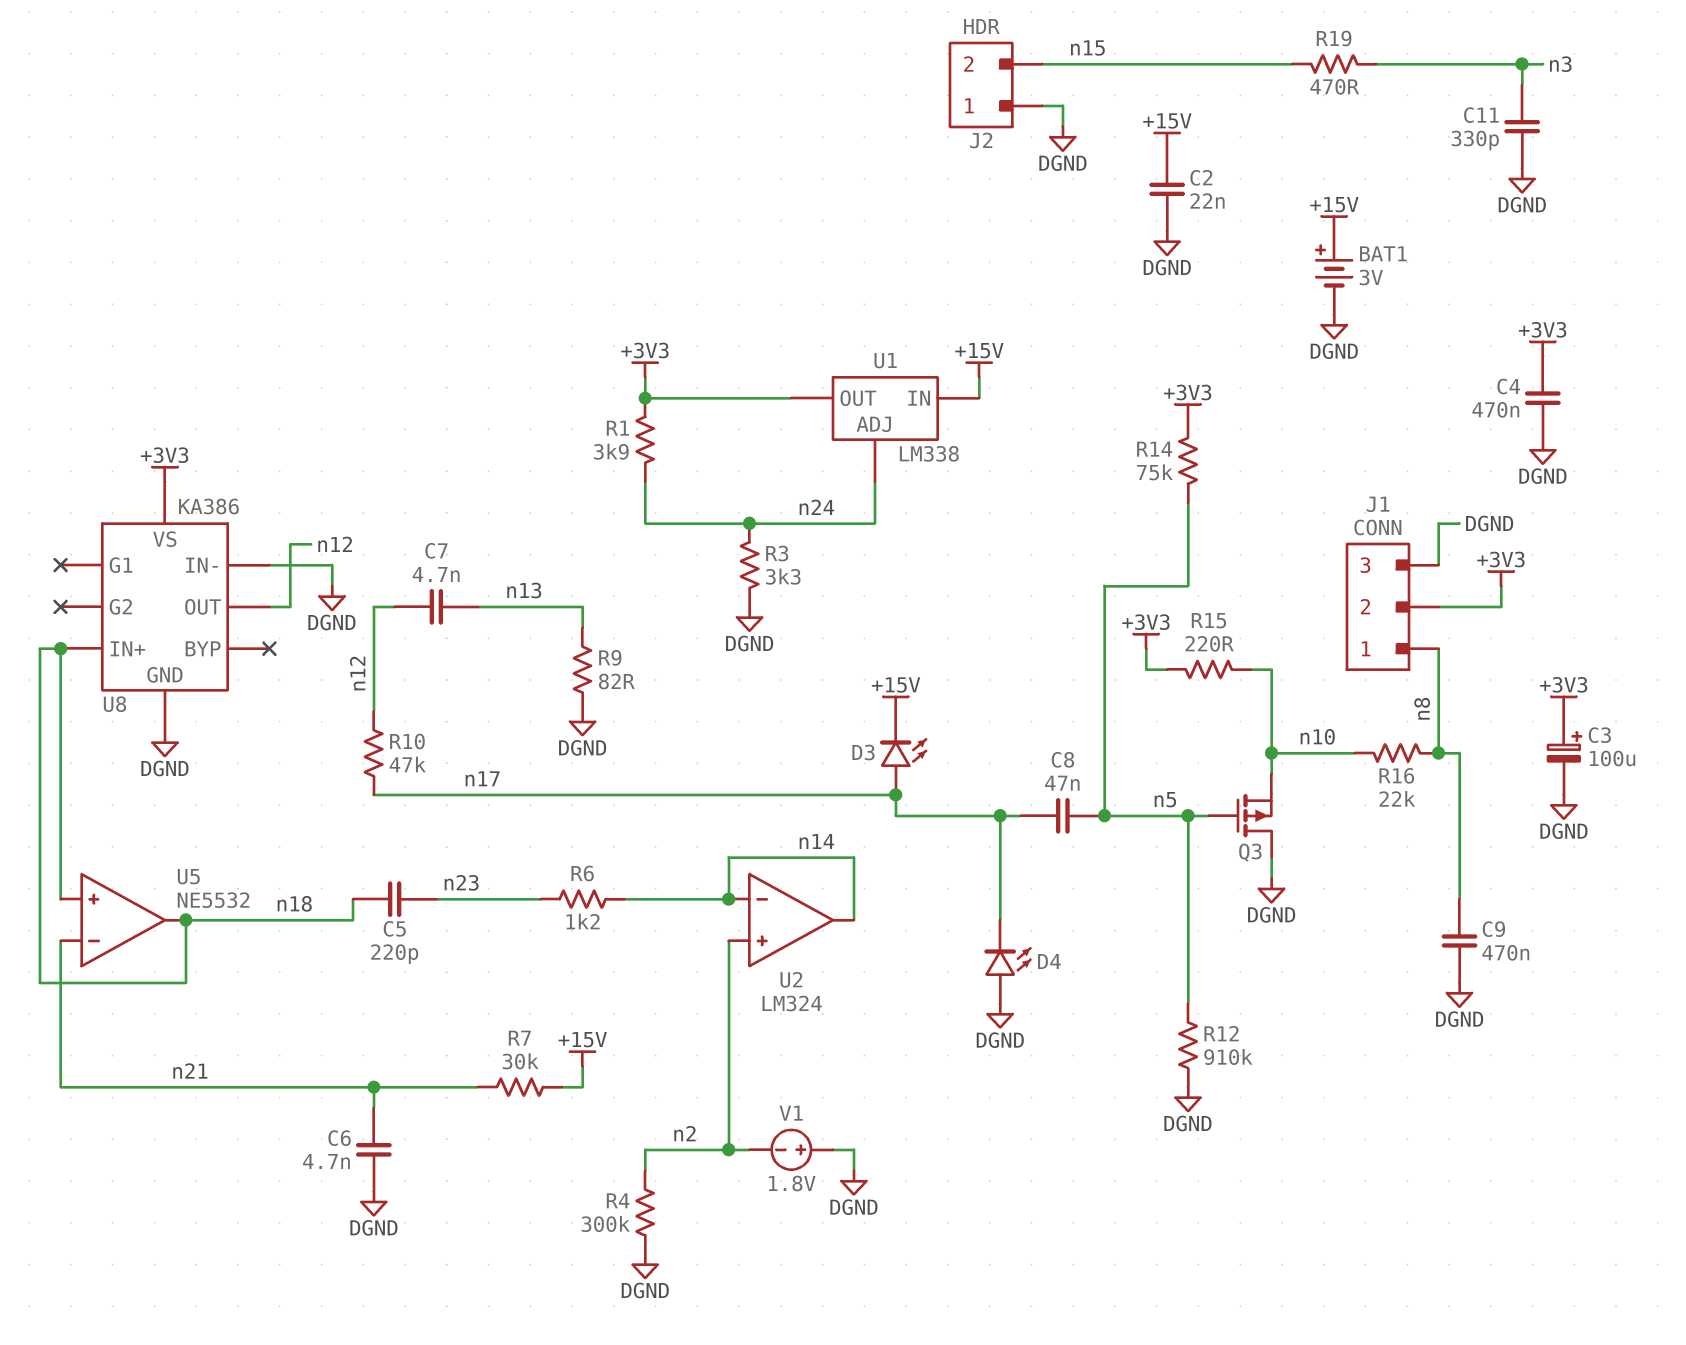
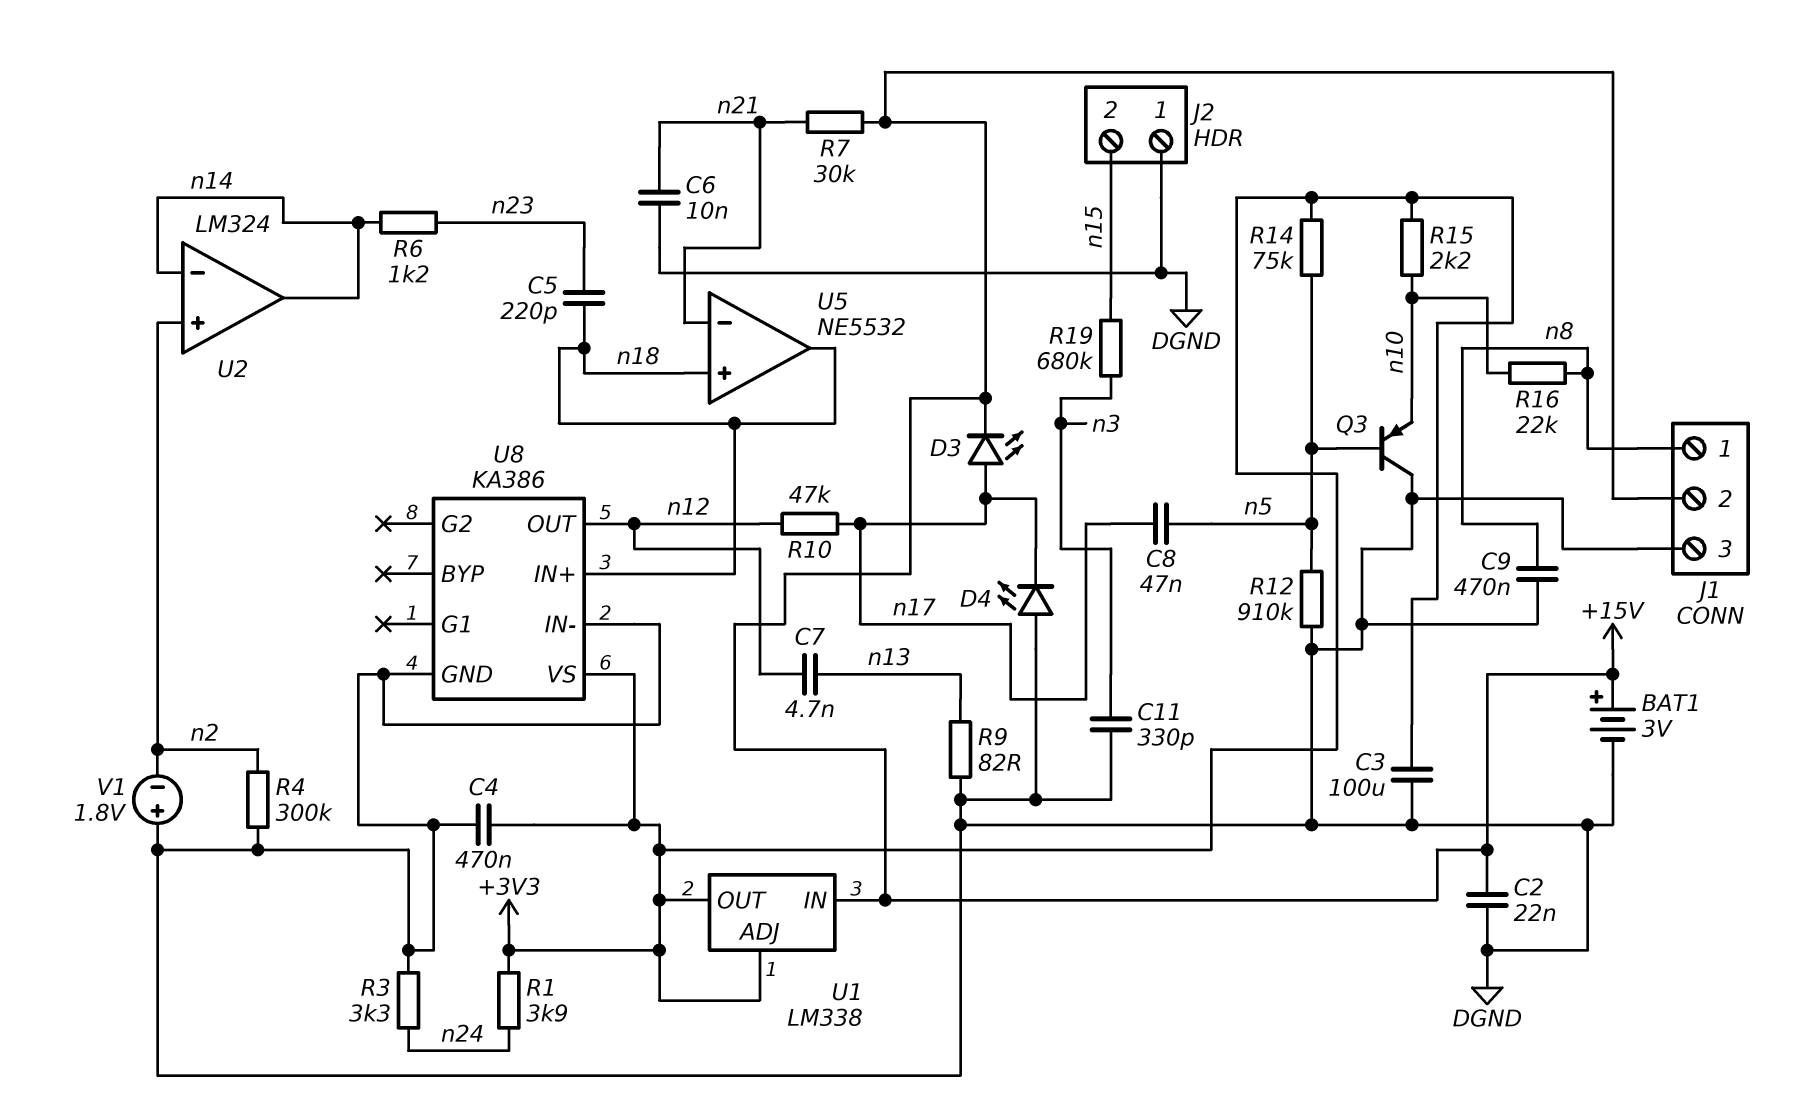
C3: 100uF (plus +3V3, minus DGND) -> 100uF (+3V3, DGND)
C6: 4.7nF (DGND, n21) -> 10nF (DGND, n21)
J1 pin 2: +3V3 -> +15V
Q3: PMOS (G n5, D DGND, S n10) -> PNP (B n5, C DGND, E n10)
R15: 220 (+3V3, n10) -> 2.2k (+3V3, n10)
R19: 470 (n3, n15) -> 680k (n3, n15)
U1 pin ADJ: n24 -> +3V3

